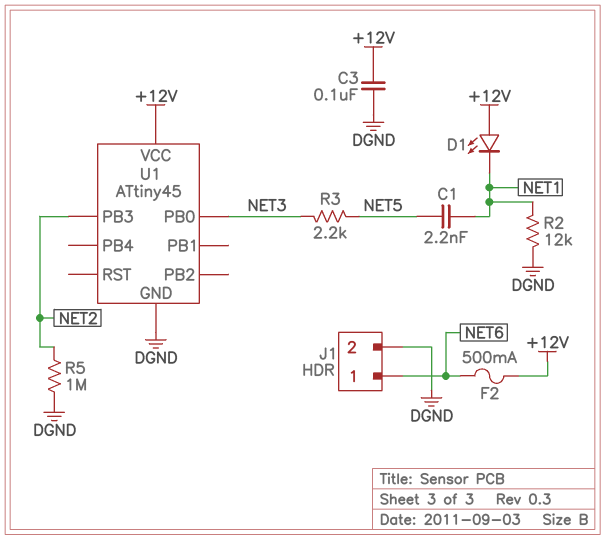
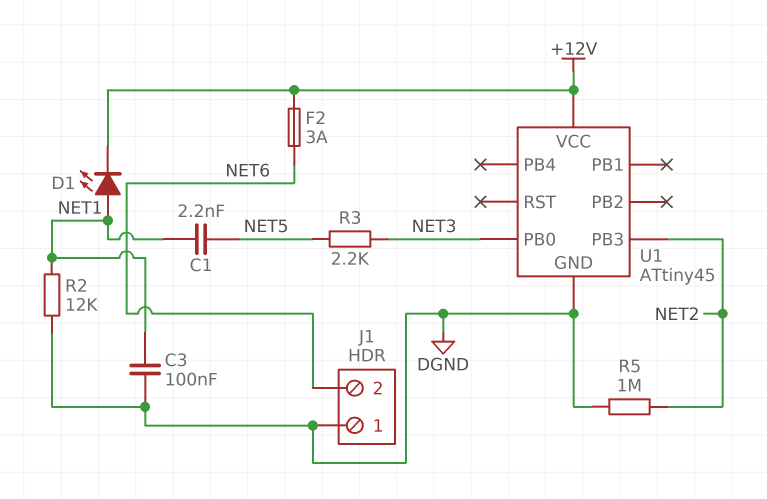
C3: 100nF (+12V, DGND) -> 100nF (DGND, NET1)
D1: LED (A +12V, K NET1) -> LED (A NET1, K +12V)
F2: 500mA (+12V, NET6) -> 3A (+12V, NET6)
J1 pin 1: NET6 -> DGND
J1 pin 2: DGND -> NET6

